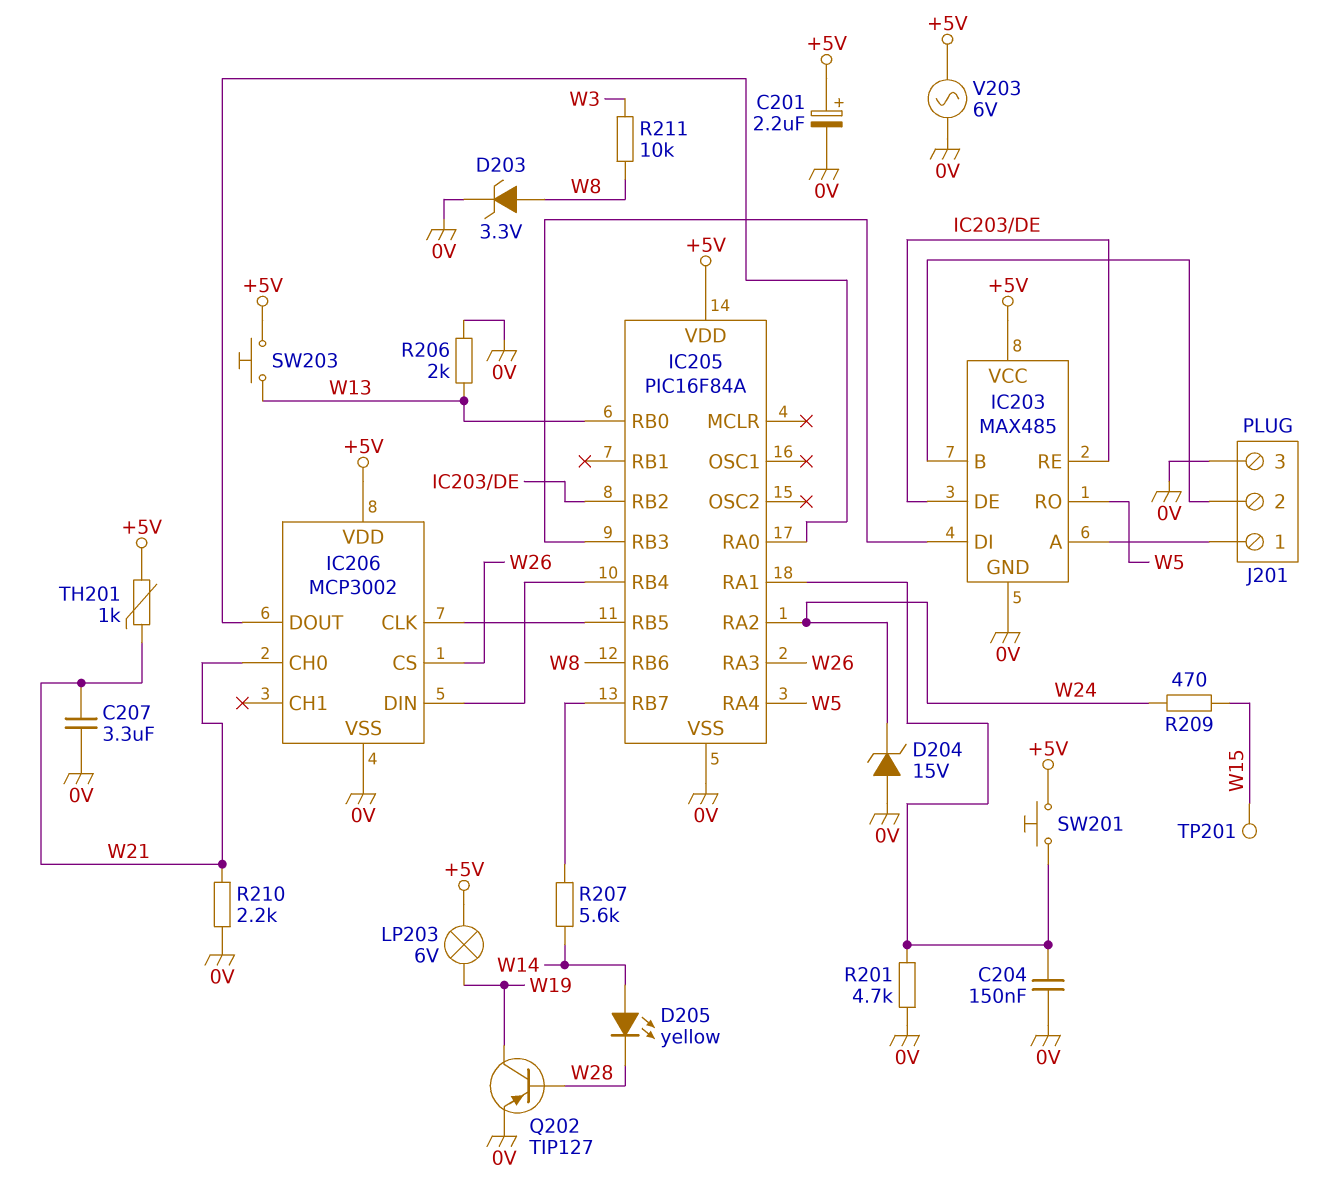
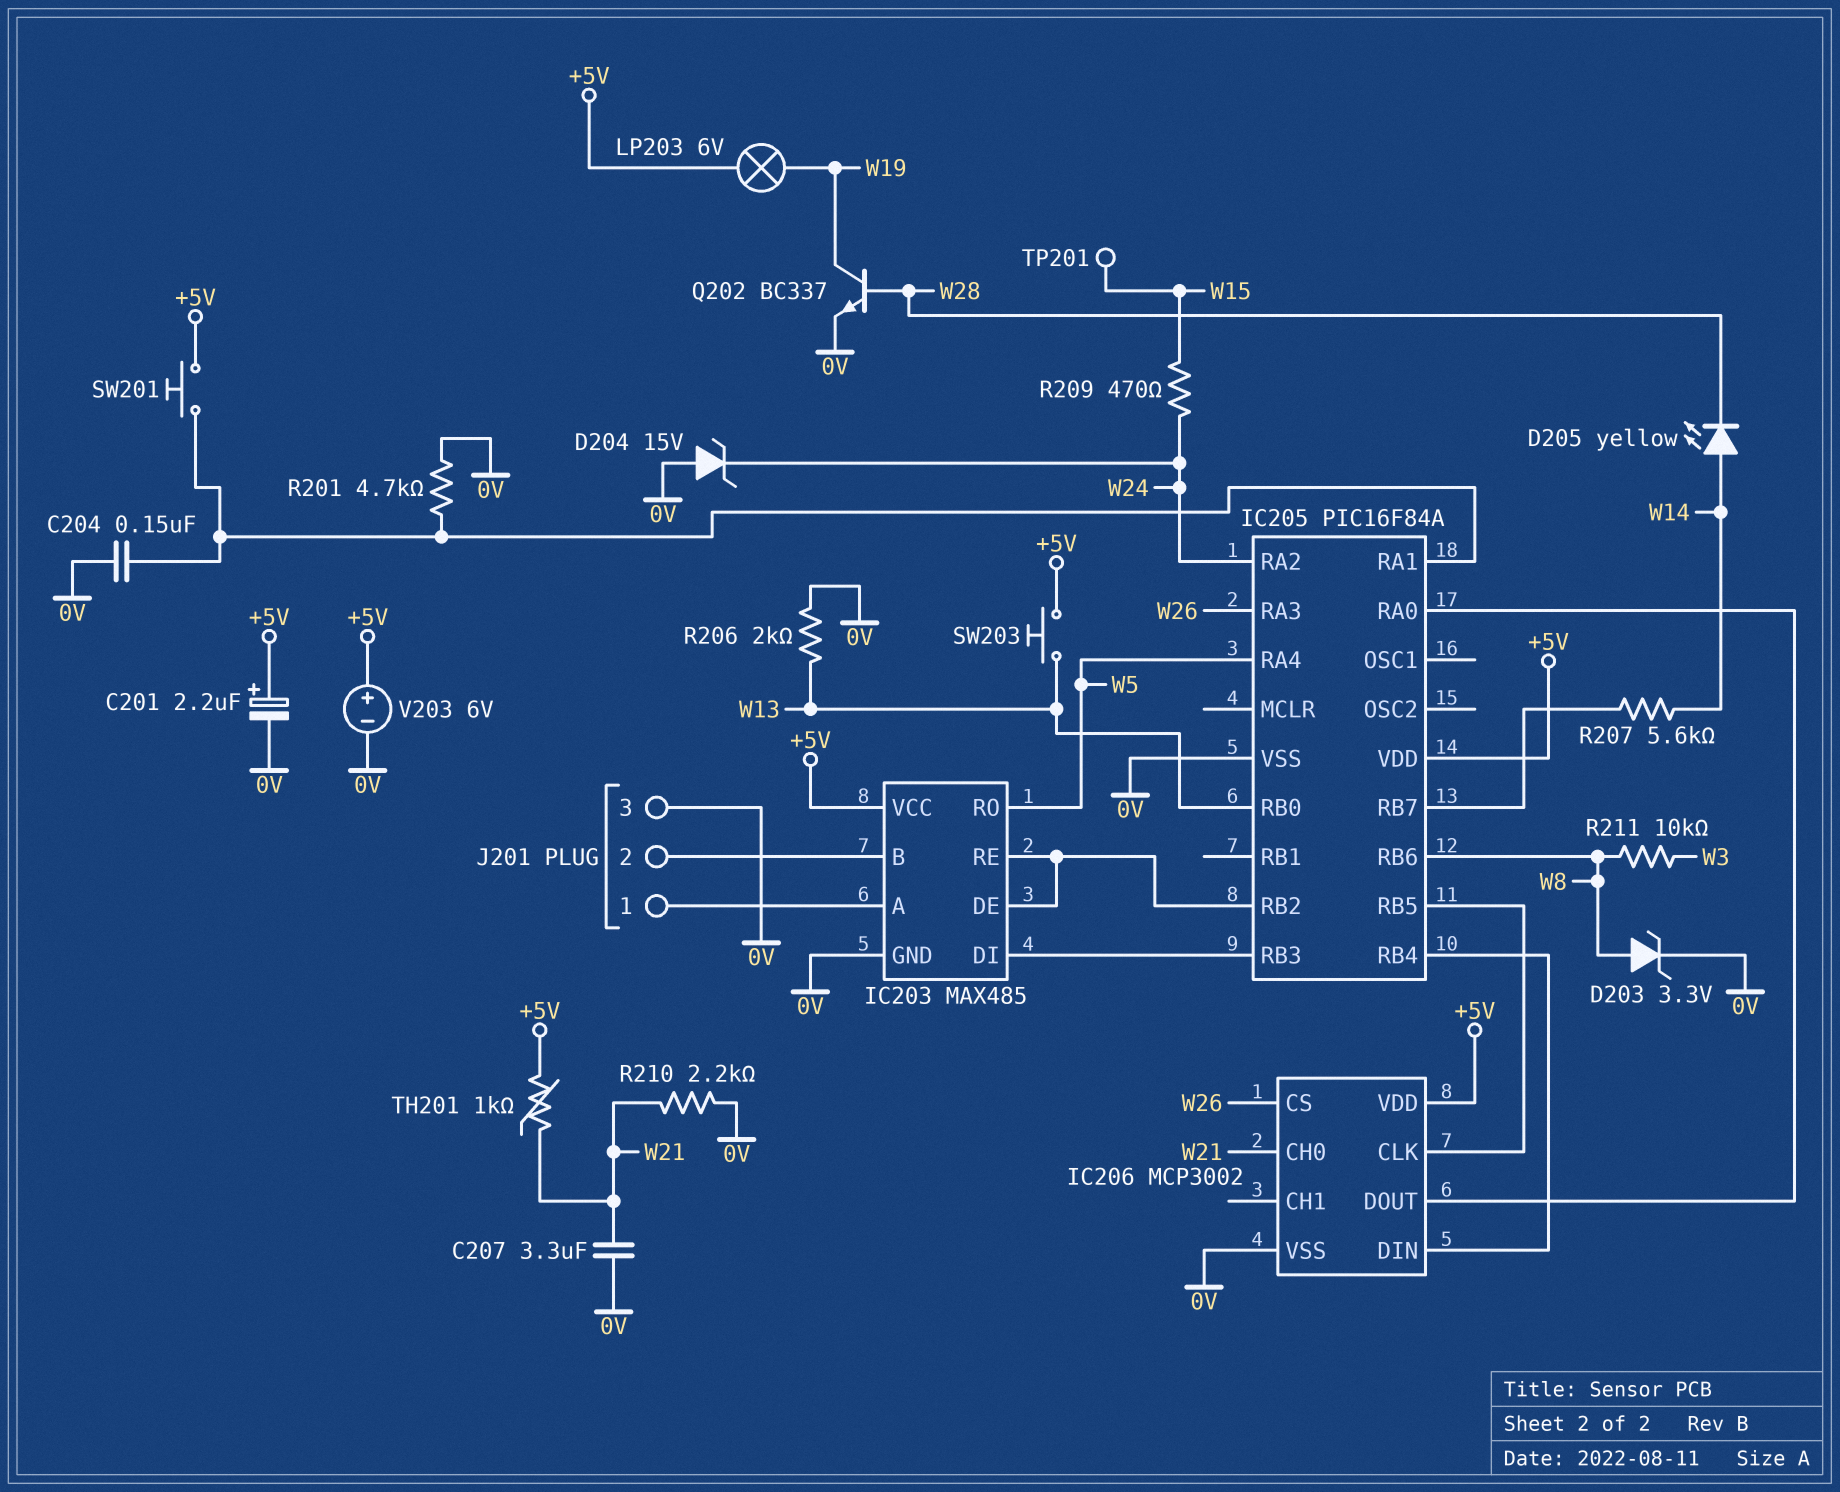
Q202: PNP TIP127 (B W28, C W19, E 0V) -> NPN BC337 (B W28, C W19, E 0V)
V203: AC 6V (+5V, 0V) -> 6V (plus +5V, minus 0V)

